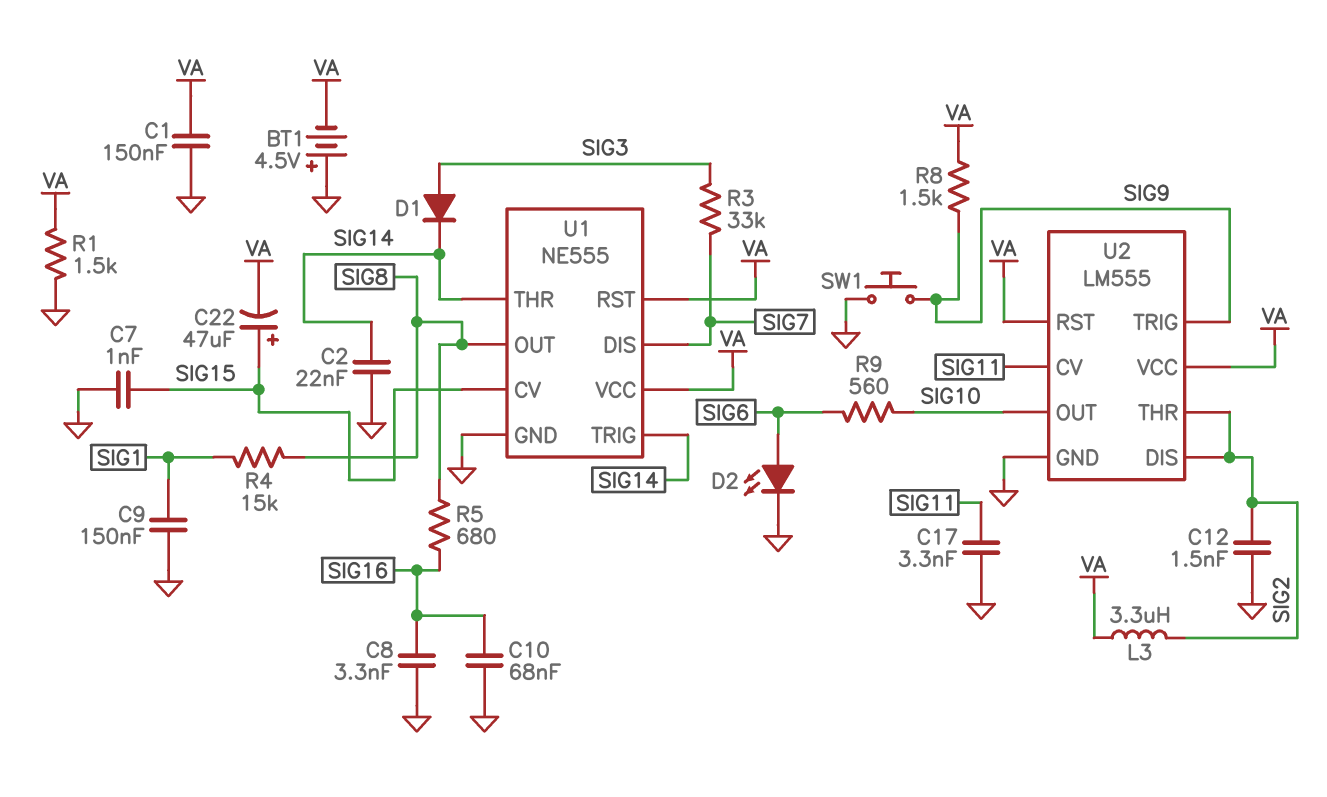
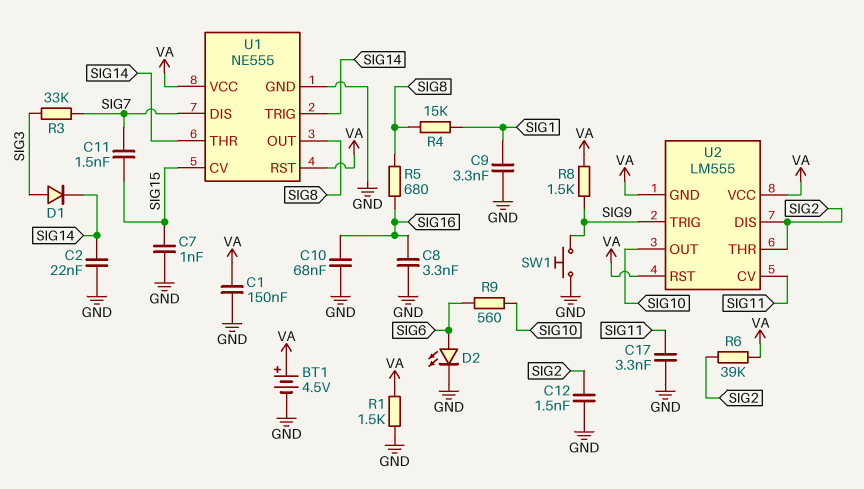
BT1: 4.5V (plus GND, minus VA) -> 4.5V (plus VA, minus GND)
C9: 150nF (GND, SIG1) -> 3.3nF (GND, SIG1)
C11: none -> 1.5nF (SIG7, SIG15)
C22: 47uF (plus SIG15, minus VA) -> none
L3: 3.3uH (SIG2, VA) -> none
R6: none -> 39k (SIG2, VA)
U2 pin GND: GND -> VA

